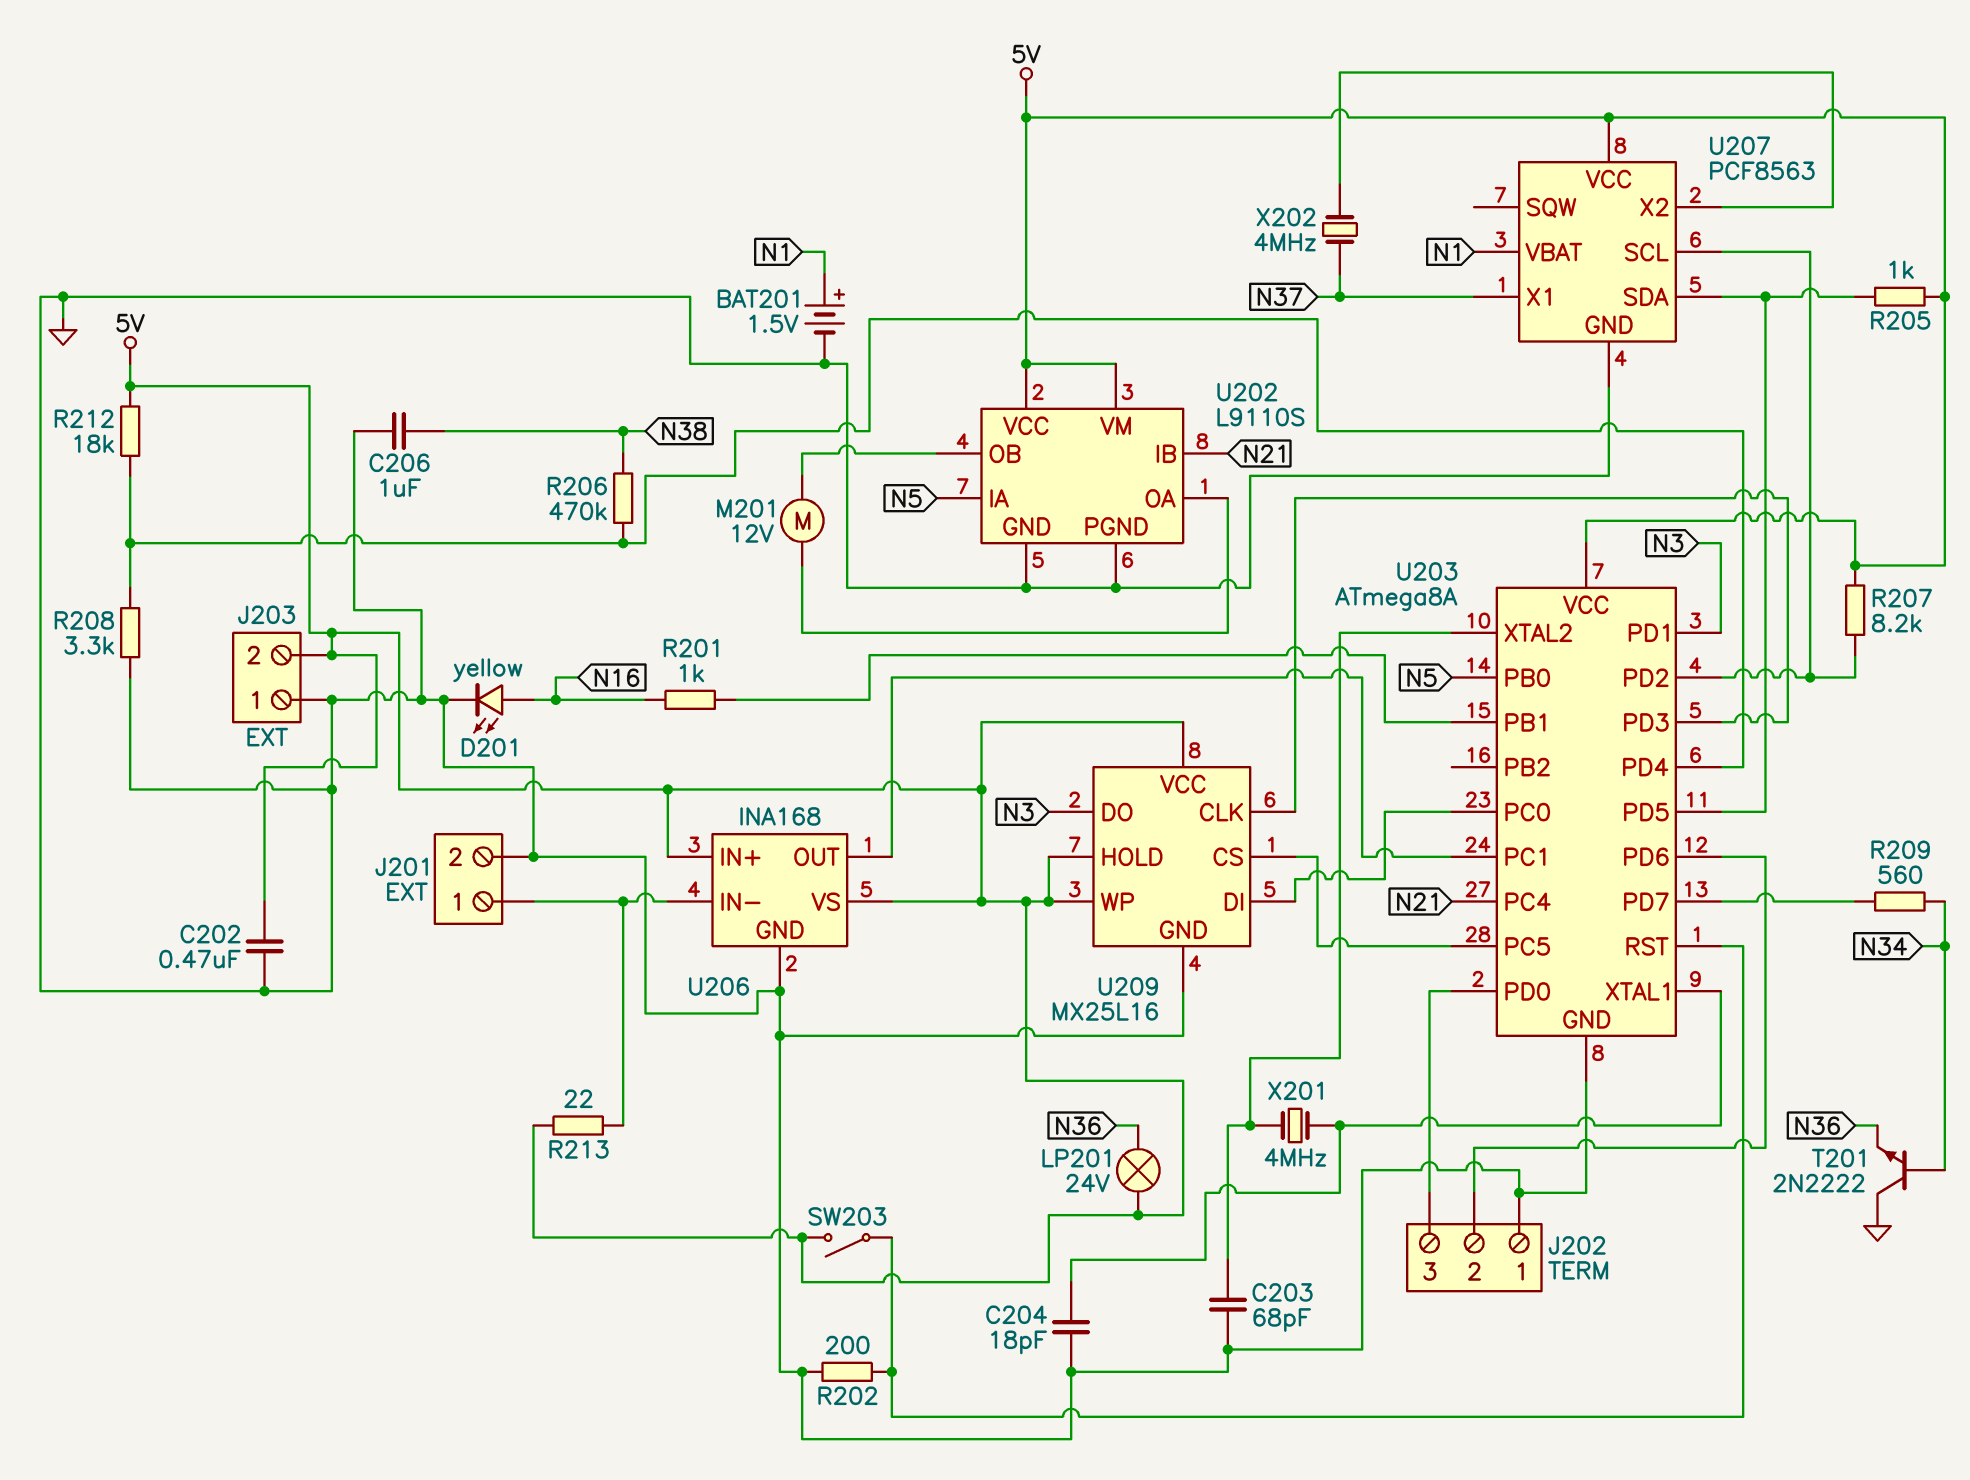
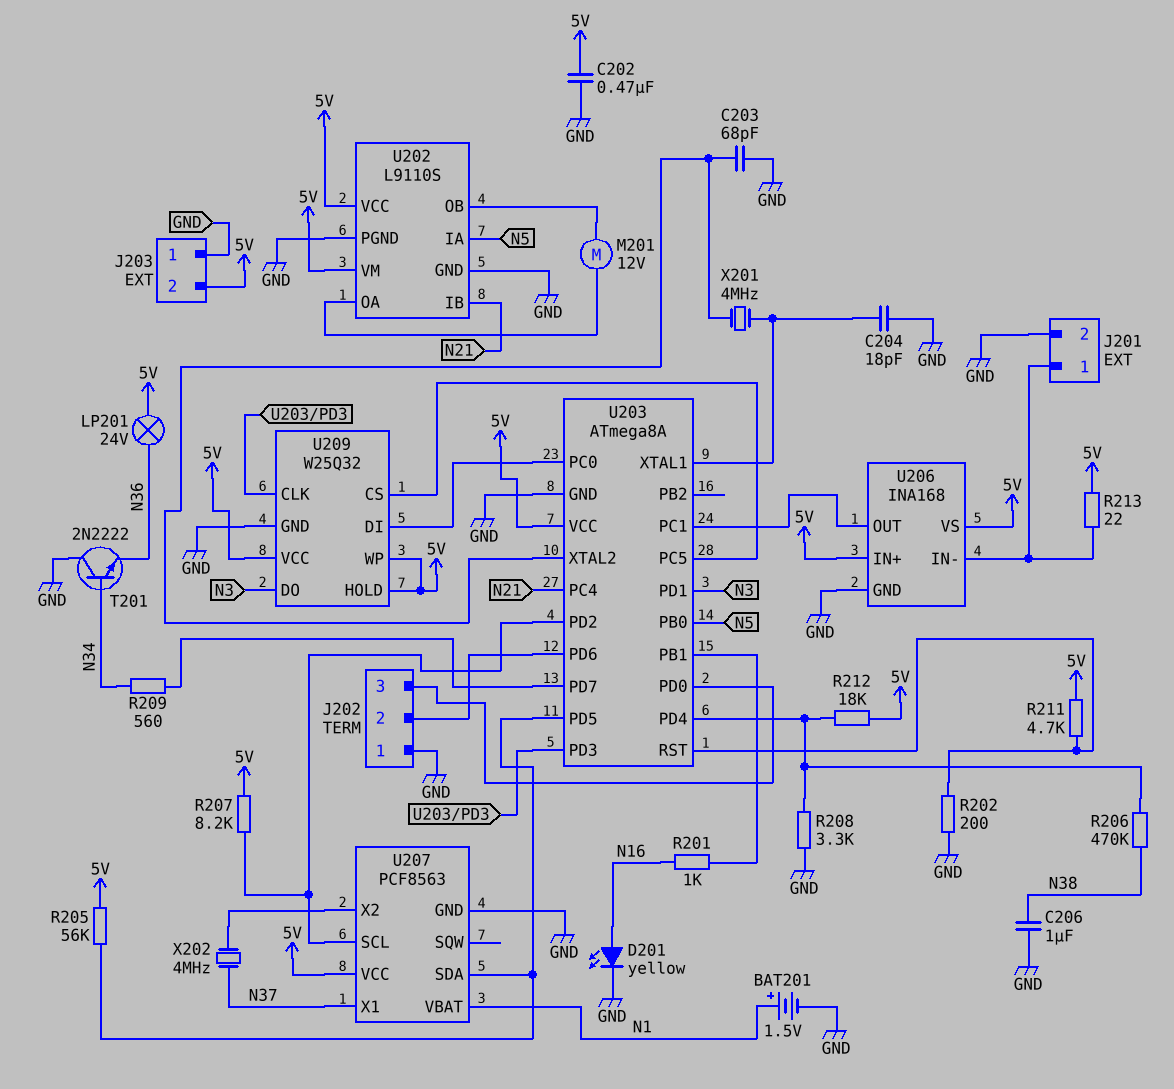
R205: 1k (5V, U203/PD5) -> 56k (5V, U203/PD5)
R211: none -> 4.7k (5V, U203/RST)
SW203: switch (5V, U203/RST) -> none
U209: MX25L16 -> W25Q32

